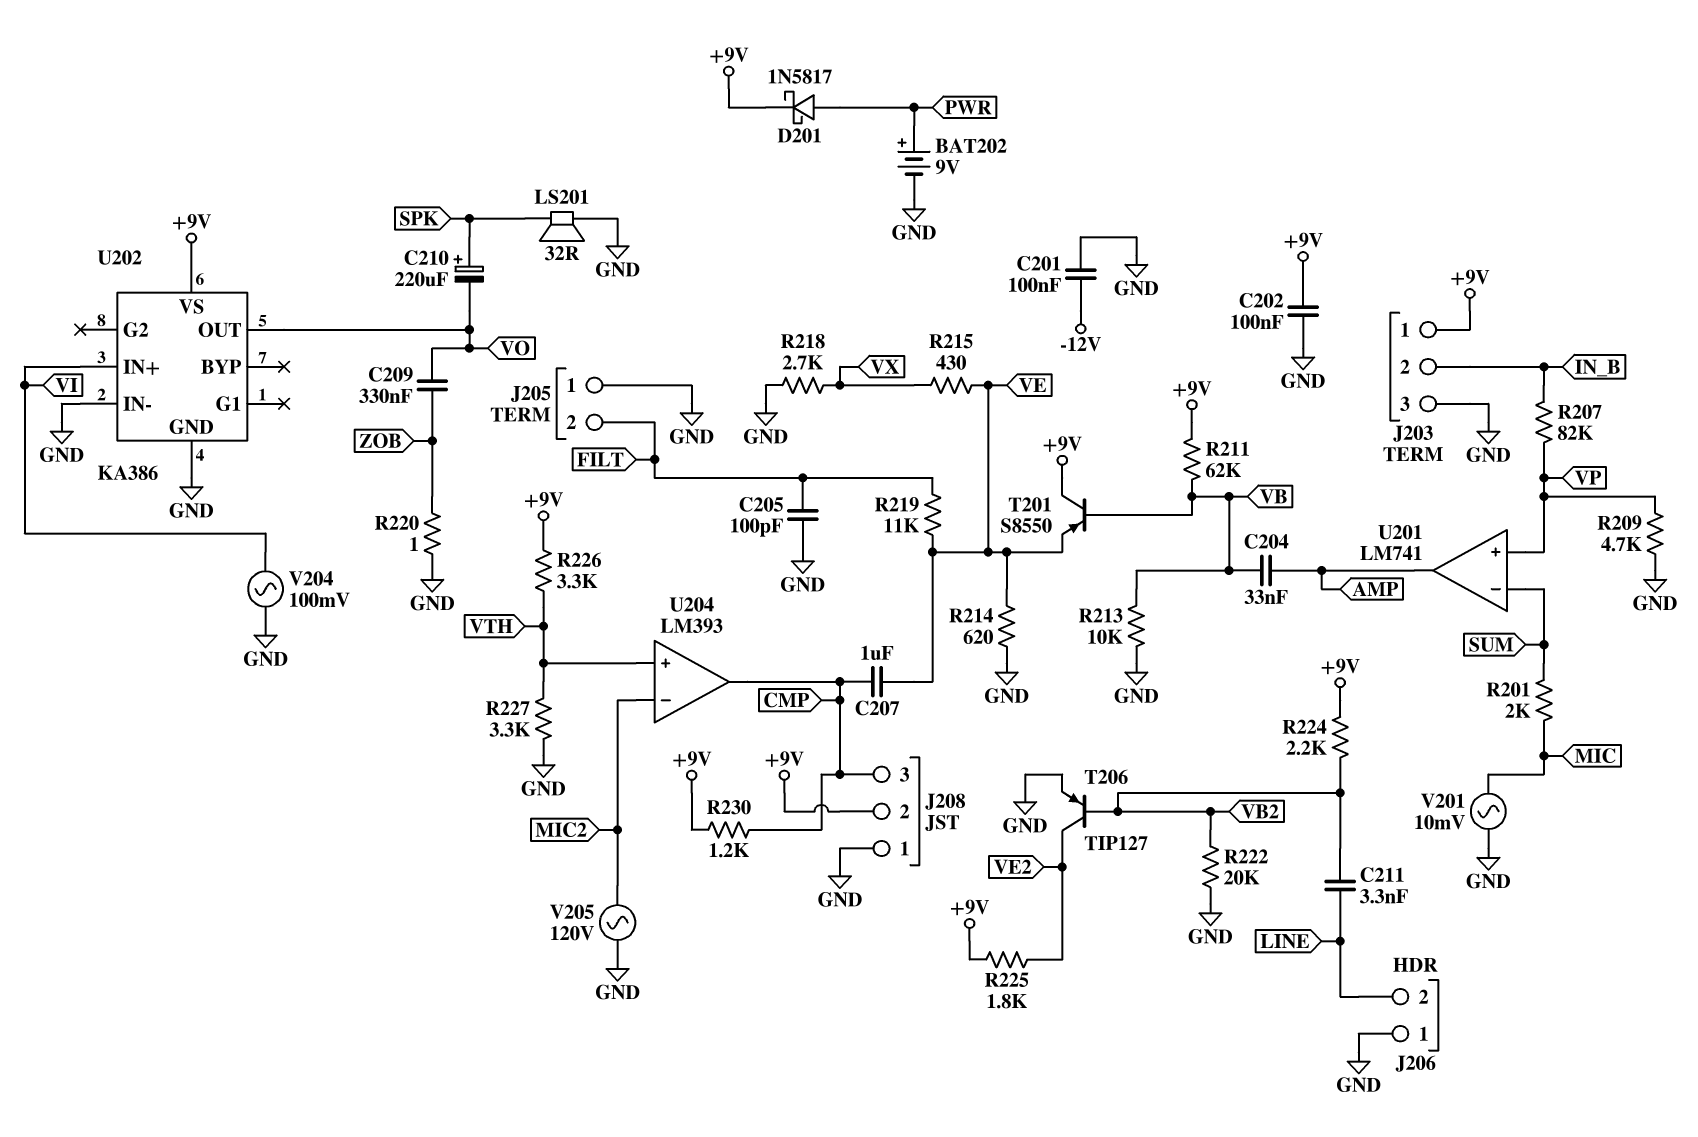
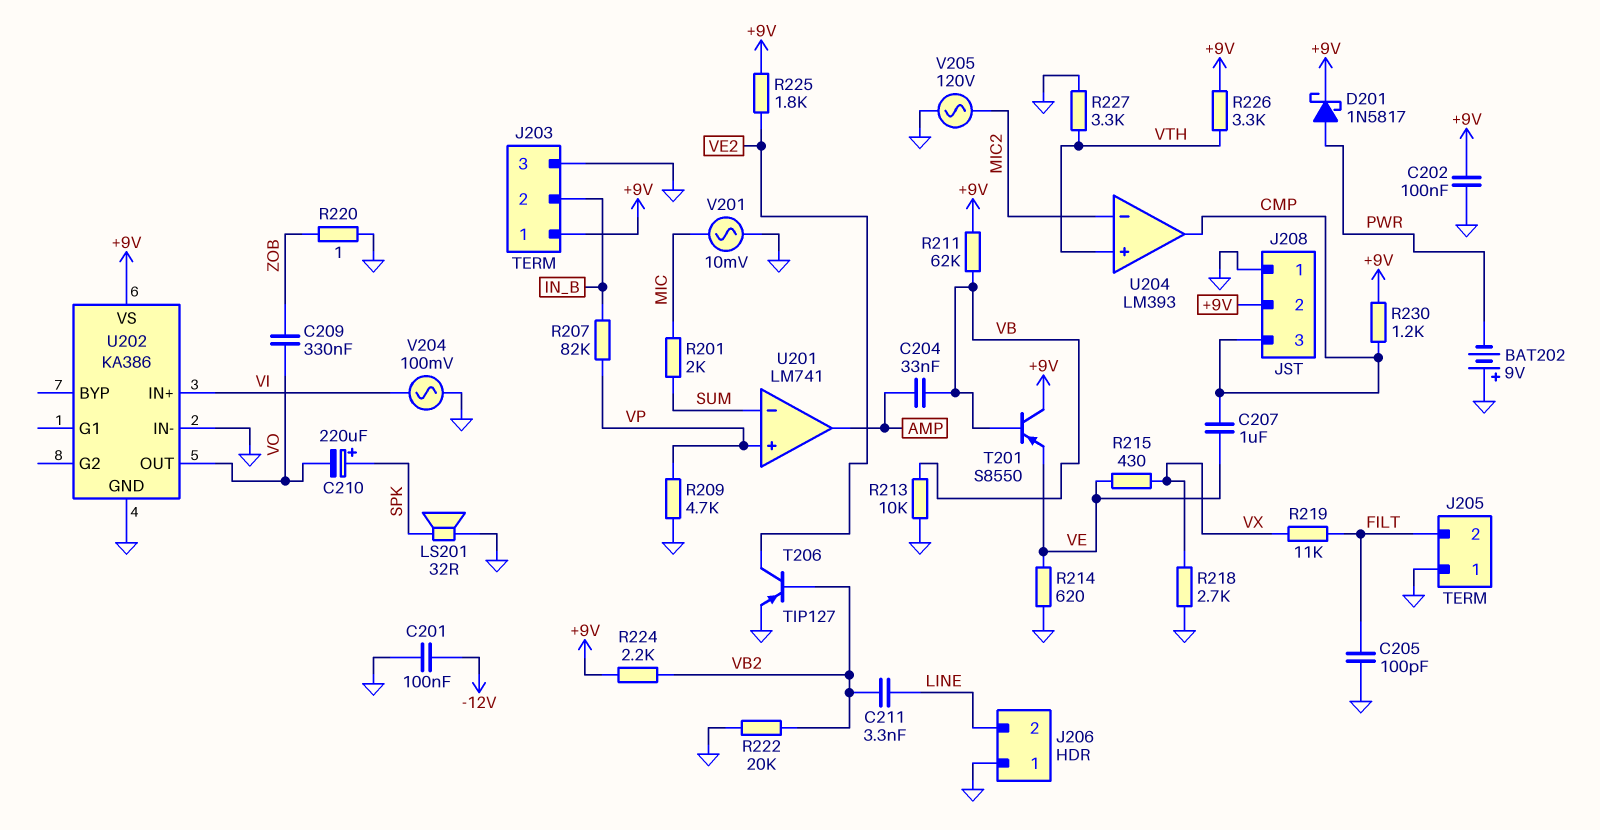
BAT202: 9V (plus PWR, minus GND) -> 9V (plus GND, minus PWR)
R219: 11k (FILT, VE) -> 11k (FILT, VX)

